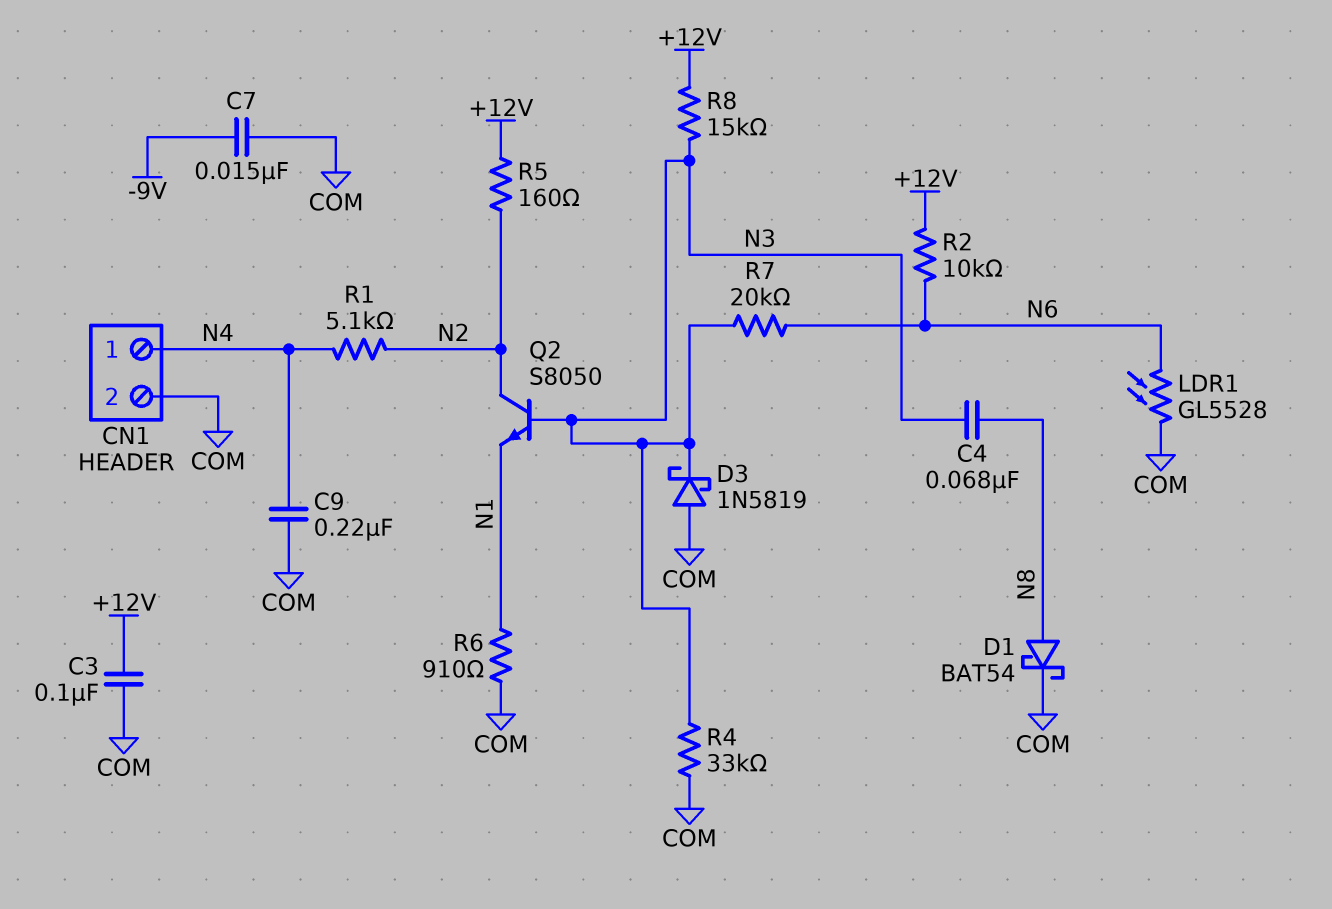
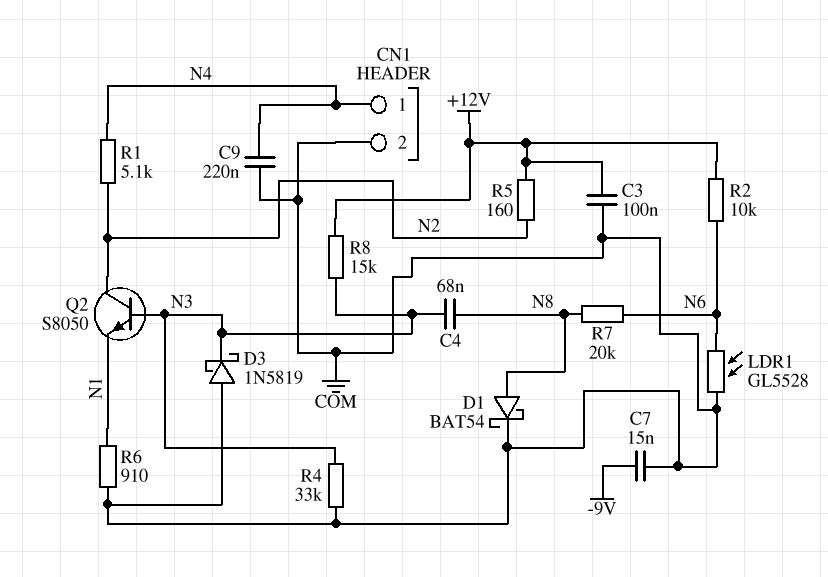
R7: 20k (N3, N6) -> 20k (N6, N8)

